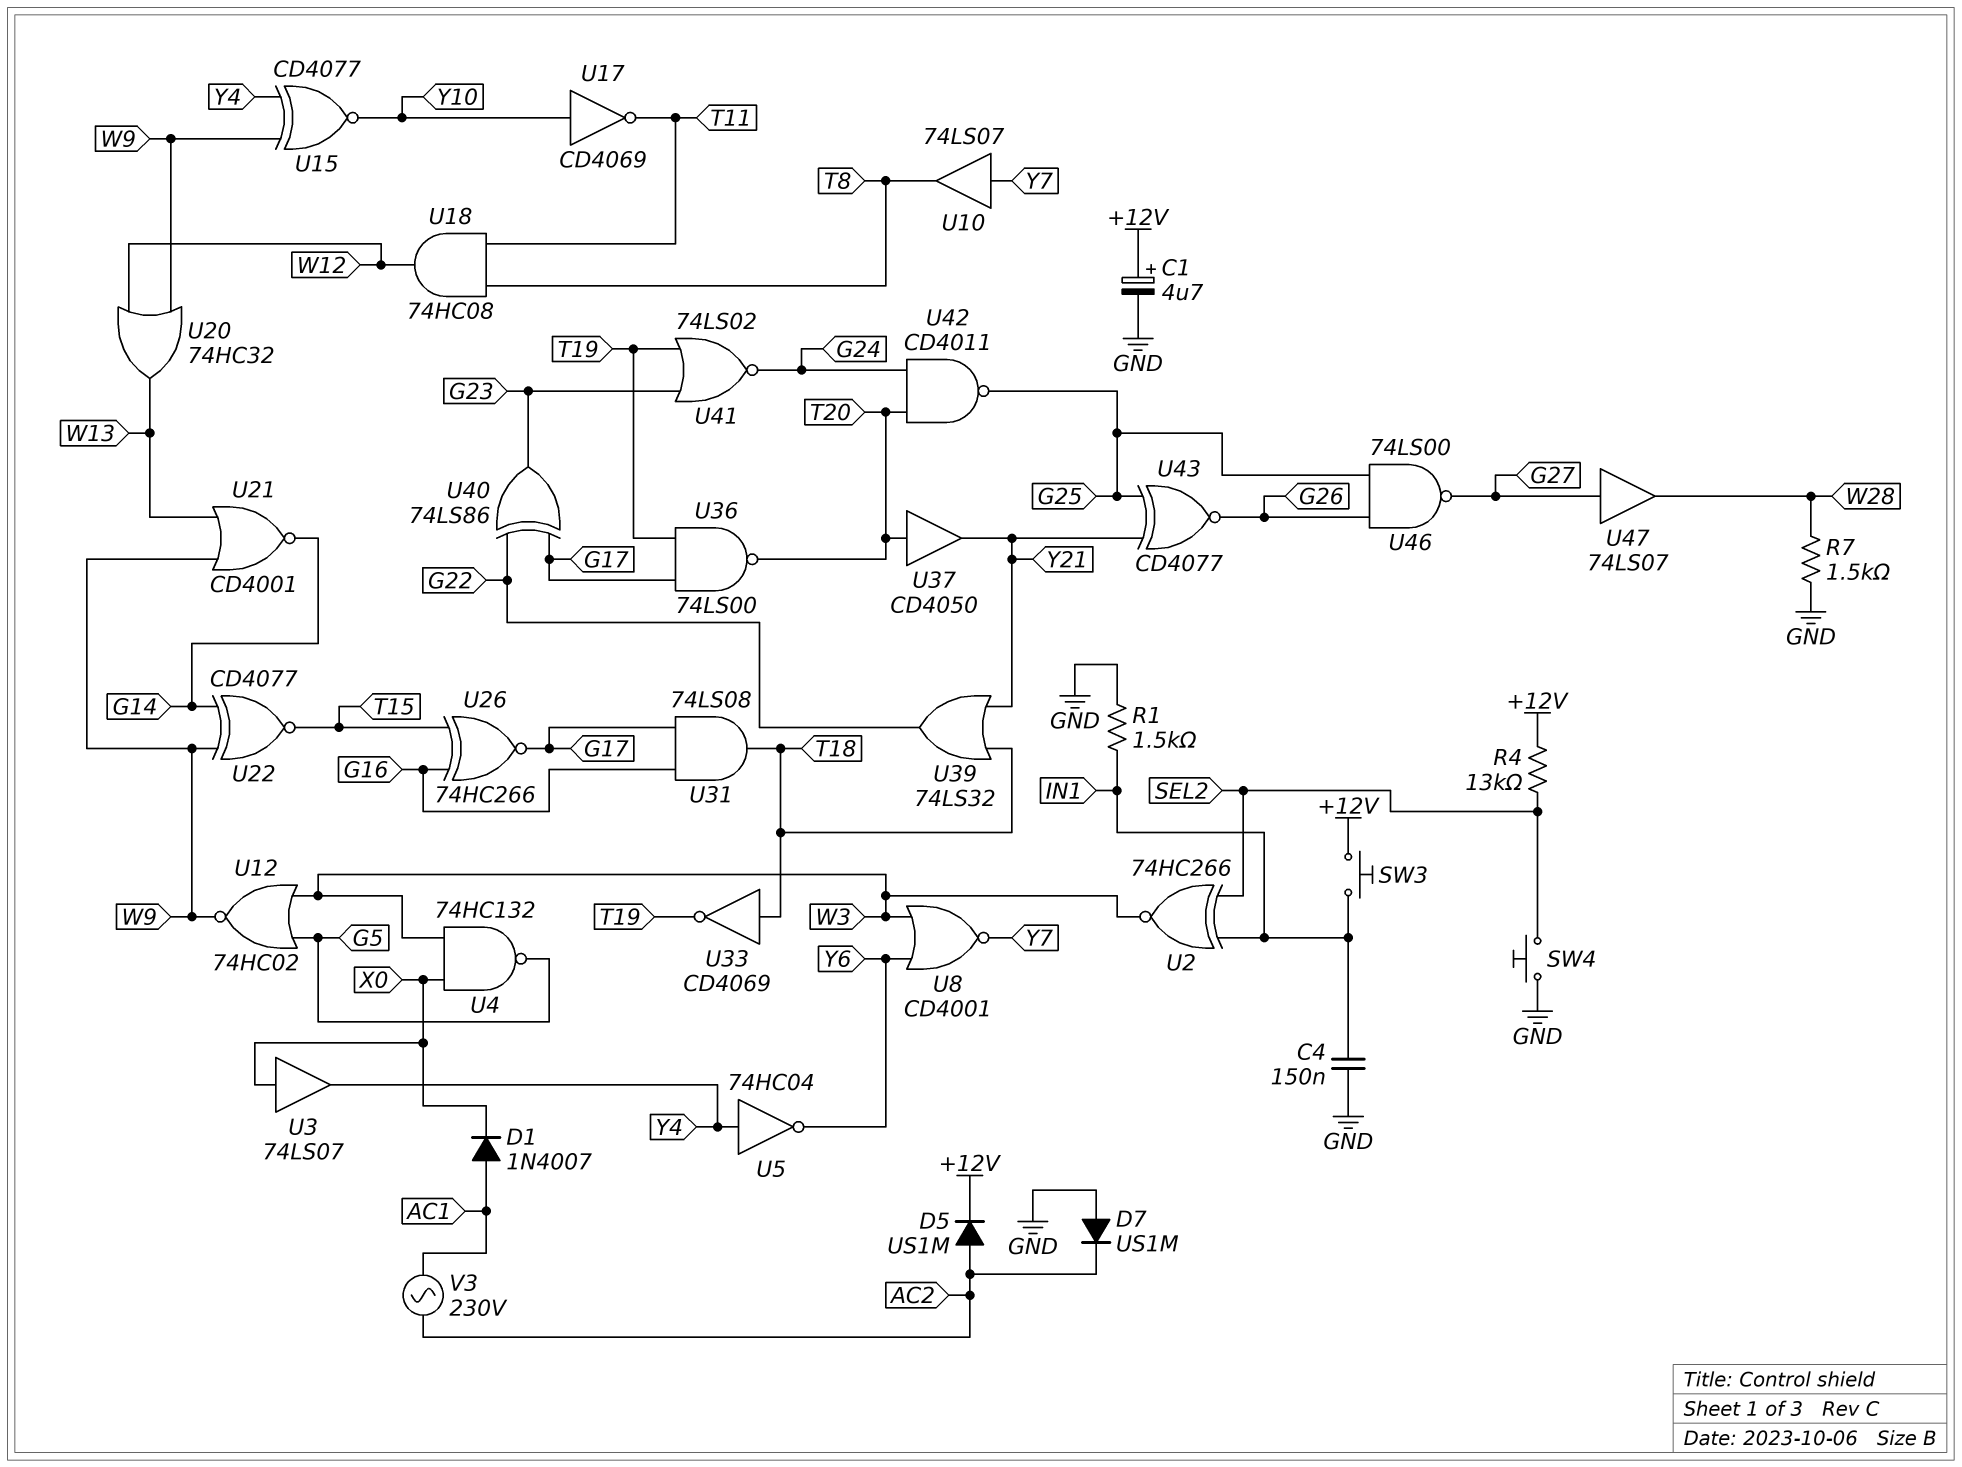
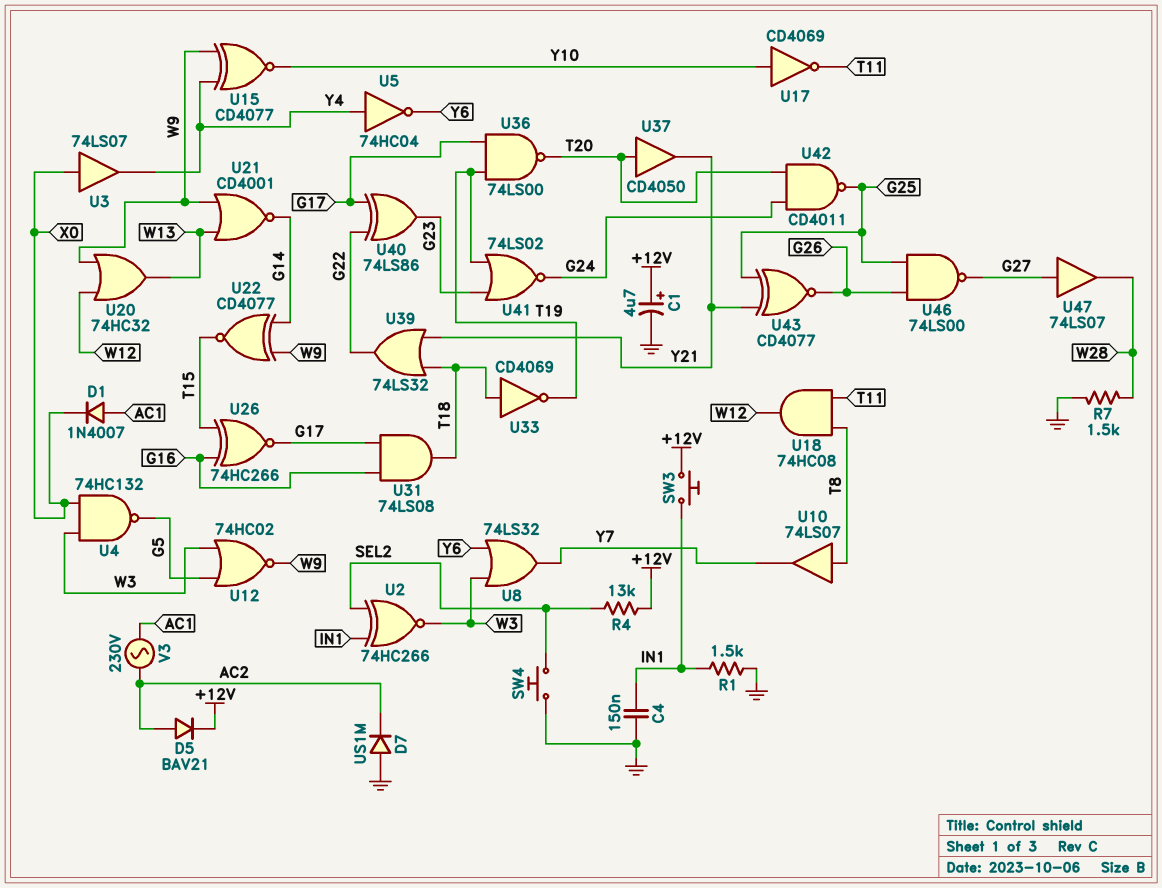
D5: diode US1M (A AC2, K +12V) -> diode BAV21 (A AC2, K +12V)
U8: NOR CD4001 (in W3, in Y6, out Y7) -> OR 74LS32 (in W3, in Y6, out Y7)
U10: buffer 74LS07 (in Y7, out T8) -> buffer 74LS07 (in T8, out Y7)

